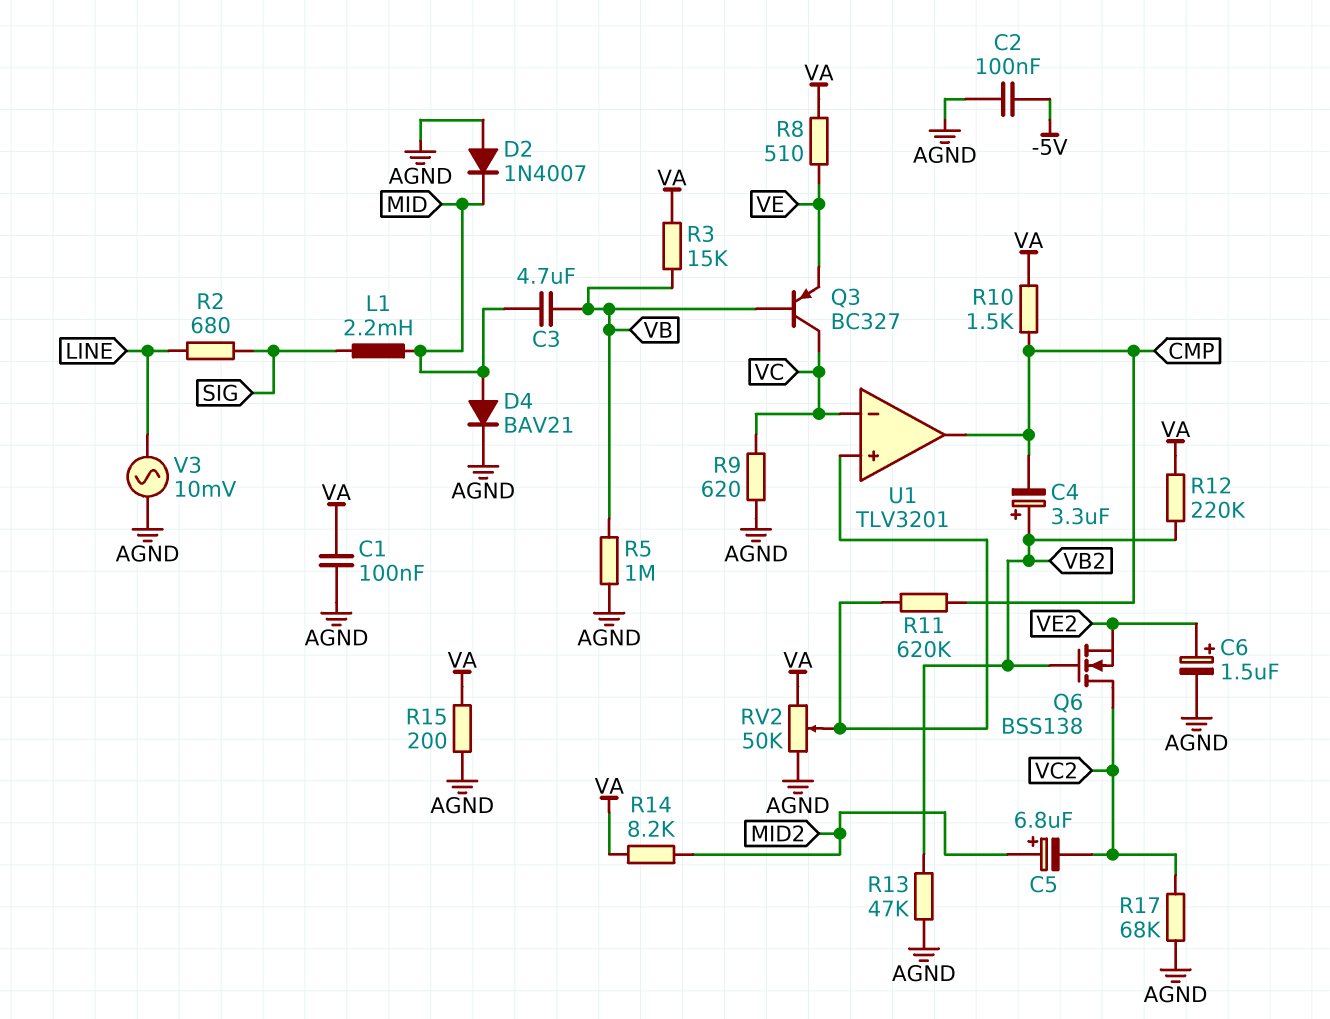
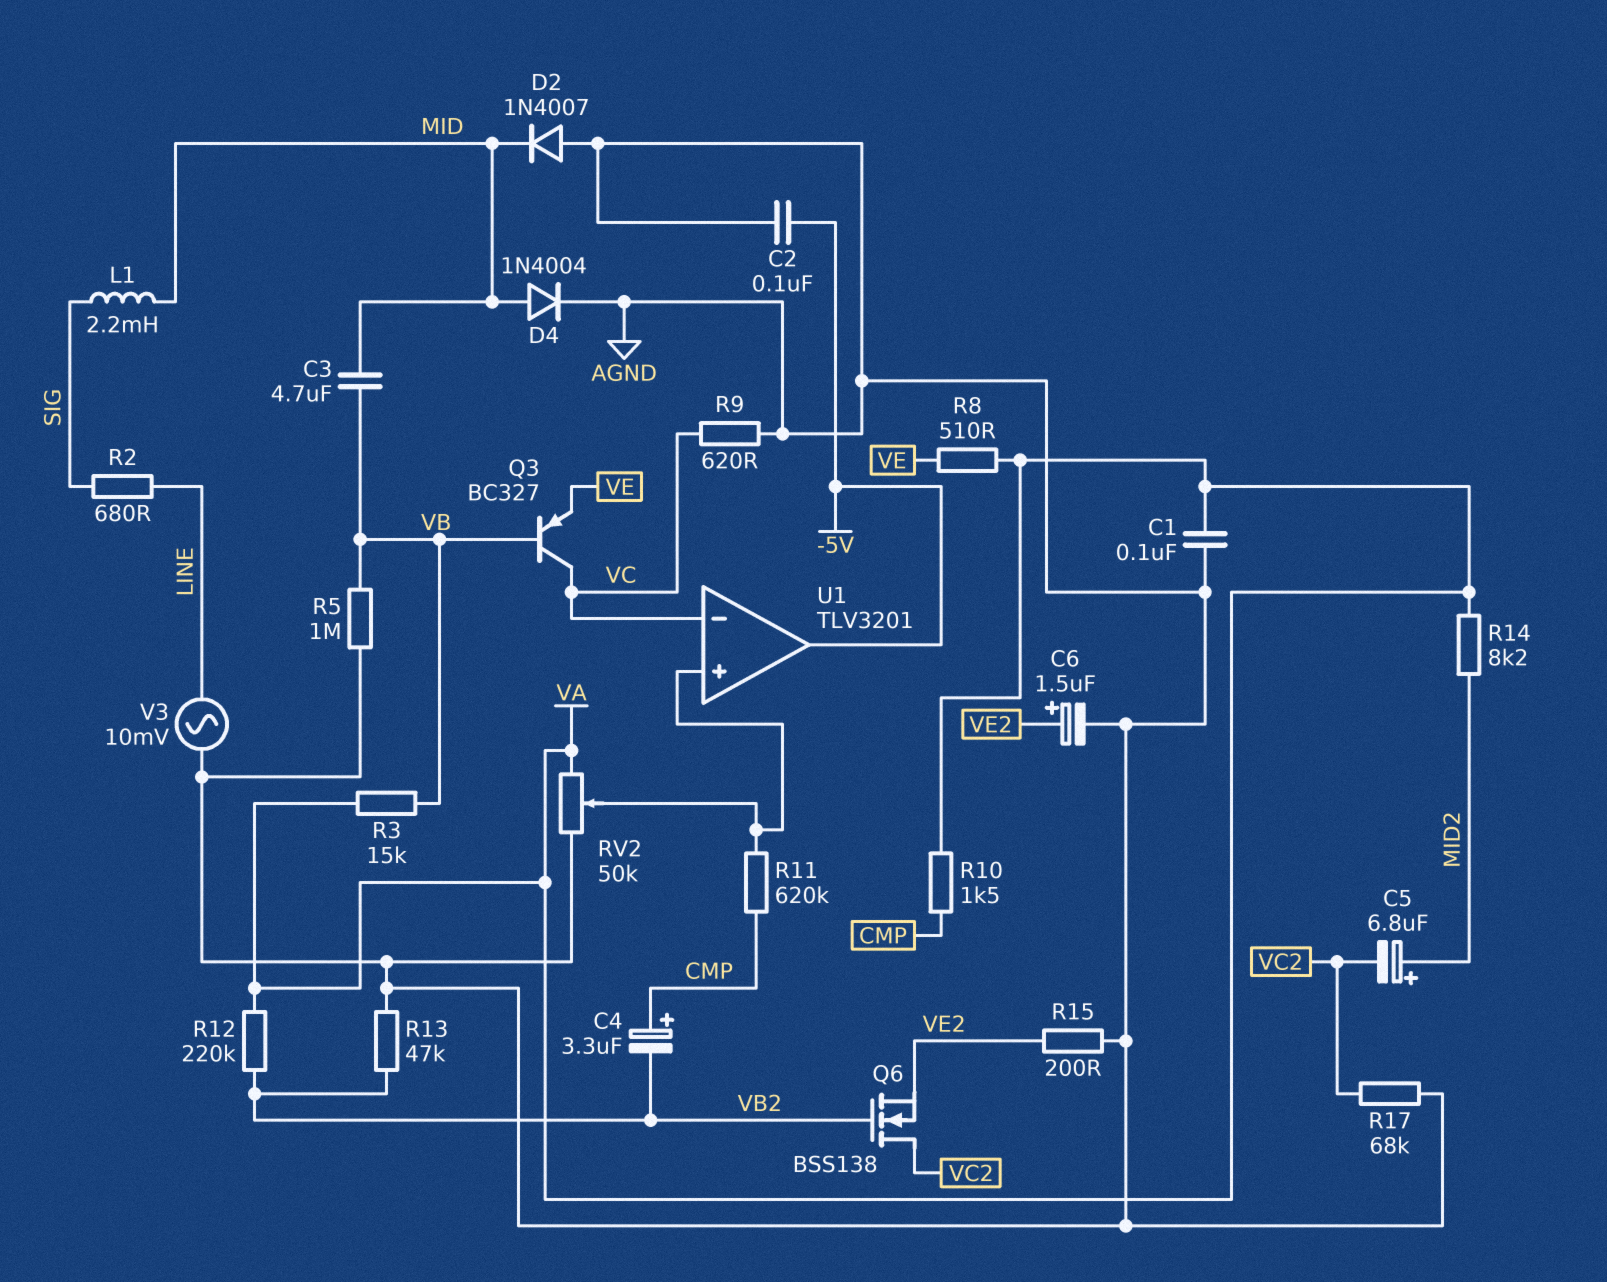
C4: 3.3uF (plus VB2, minus CMP) -> 3.3uF (plus CMP, minus VB2)
D4: diode BAV21 (A MID, K AGND) -> diode 1N4004 (A MID, K AGND)
R15: 200 (AGND, VA) -> 200 (AGND, VE2)
U1 pin out: CMP -> -5V

